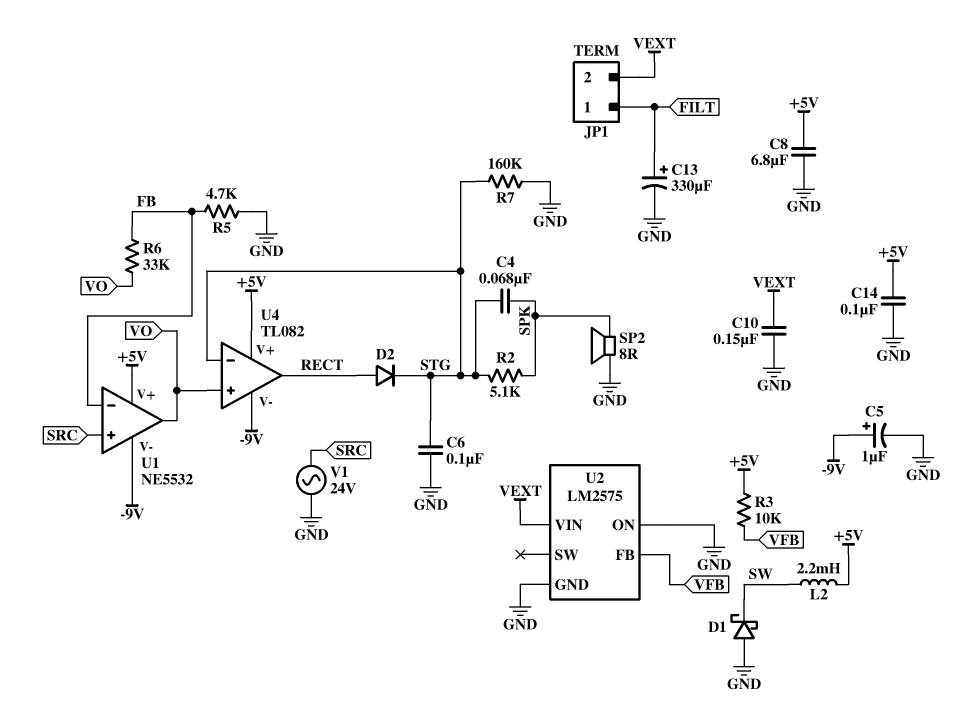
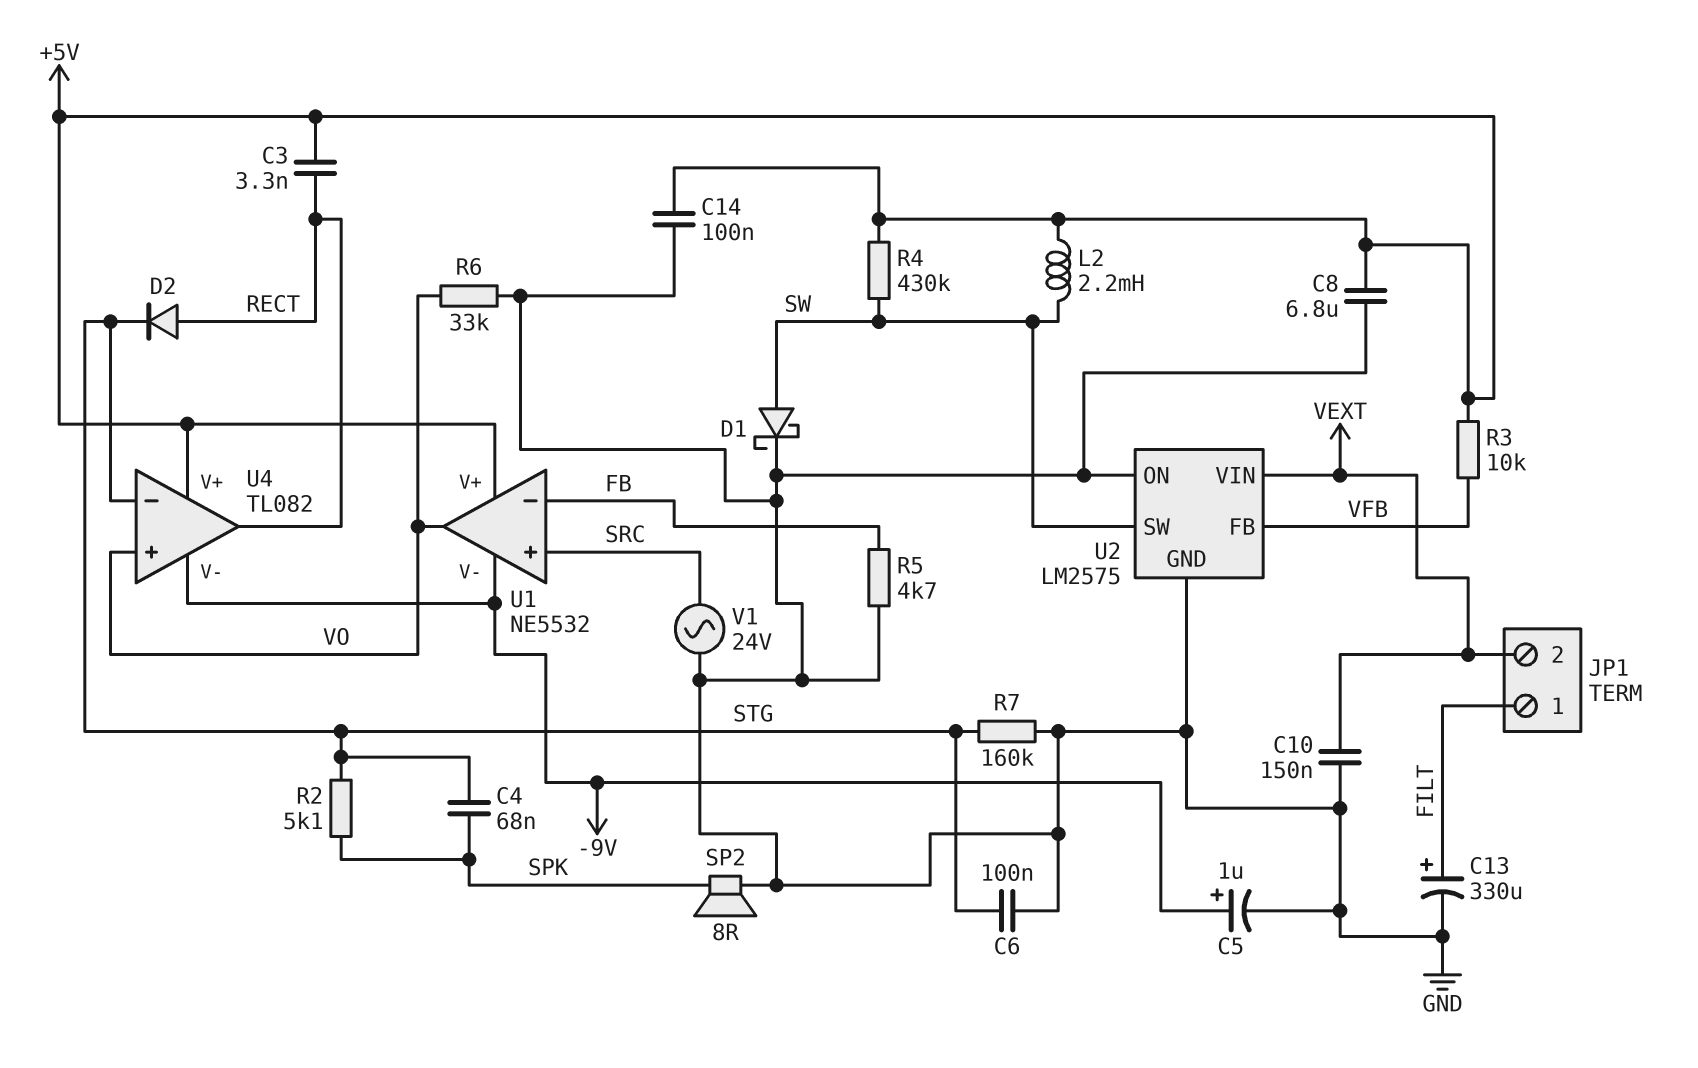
C3: none -> 3.3nF (+5V, RECT)
D1: schottky (A GND, K SW) -> schottky (A SW, K GND)
R4: none -> 430k (+5V, SW)
R6: 33k (FB, VO) -> 33k (GND, VO)
U2 pin SW: none -> SW

